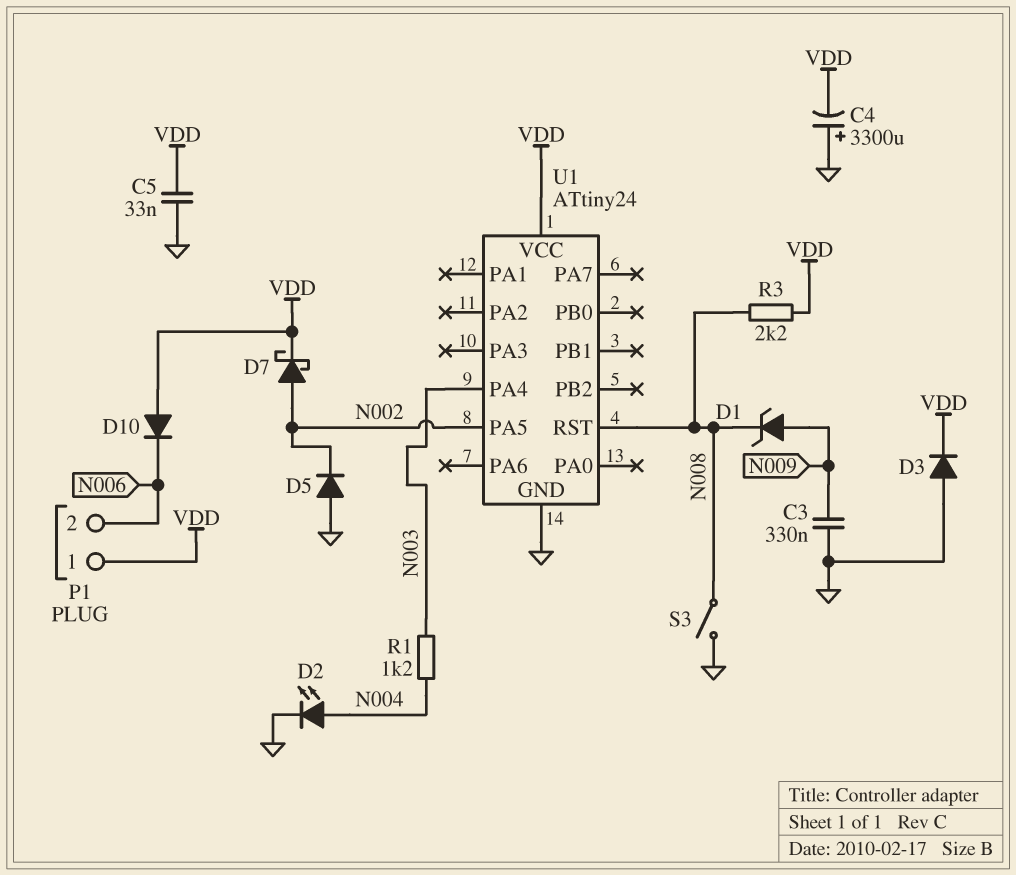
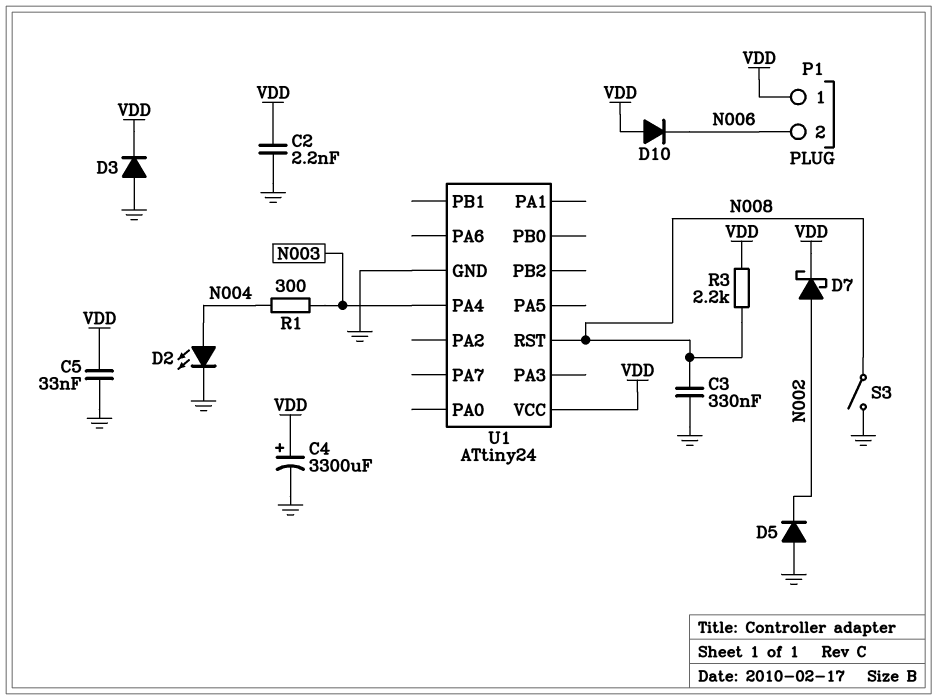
C2: none -> 2.2nF (GND, VDD)
C3: 330nF (GND, N009) -> 330nF (GND, N008)
C4: 3300uF (plus GND, minus VDD) -> 3300uF (plus VDD, minus GND)
D1: zener (A N009, K N008) -> none
R1: 1.2k (N003, N004) -> 300 (N003, N004)
U1 pin PA5: N002 -> none

